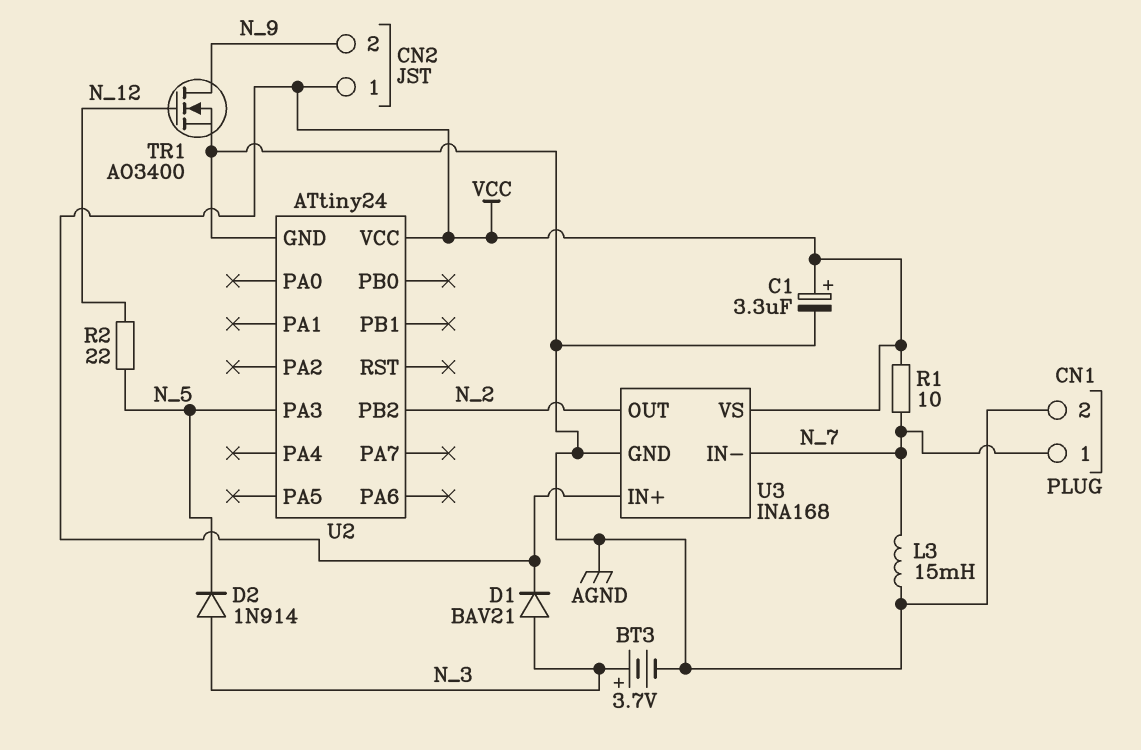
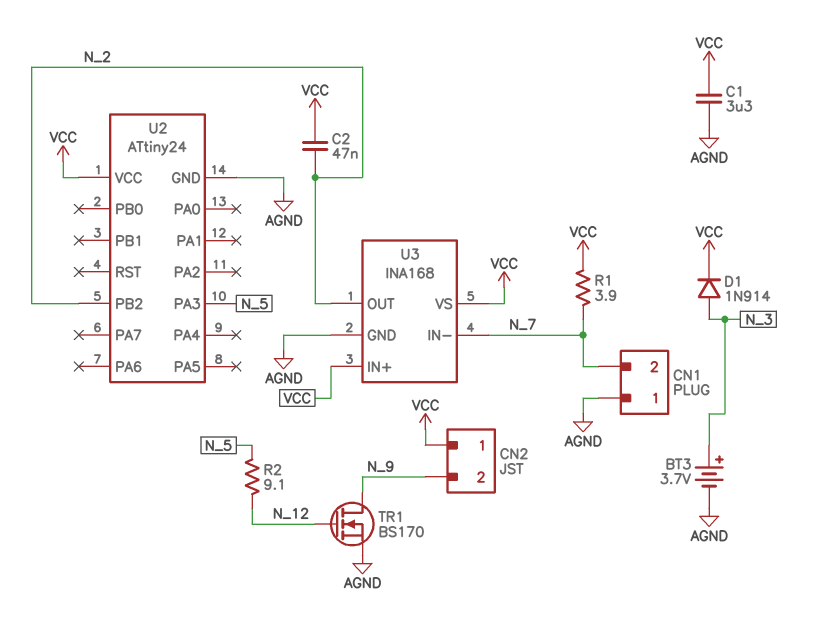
C1: 3.3uF (plus VCC, minus AGND) -> 3.3uF (AGND, VCC)
C2: none -> 47nF (N_2, VCC)
CN1 pin 1: N_7 -> AGND
CN1 pin 2: AGND -> N_7
D1: diode BAV21 (A N_3, K VCC) -> diode 1N914 (A N_3, K VCC)
D2: diode 1N914 (A N_3, K N_5) -> none
L3: 15mH (AGND, N_7) -> none
R1: 10 (N_7, VCC) -> 3.9 (N_7, VCC)
R2: 22 (N_5, N_12) -> 9.1 (N_5, N_12)
TR1: NMOS AO3400 (G N_12, D N_9, S AGND) -> NMOS BS170 (G N_12, D N_9, S AGND)

